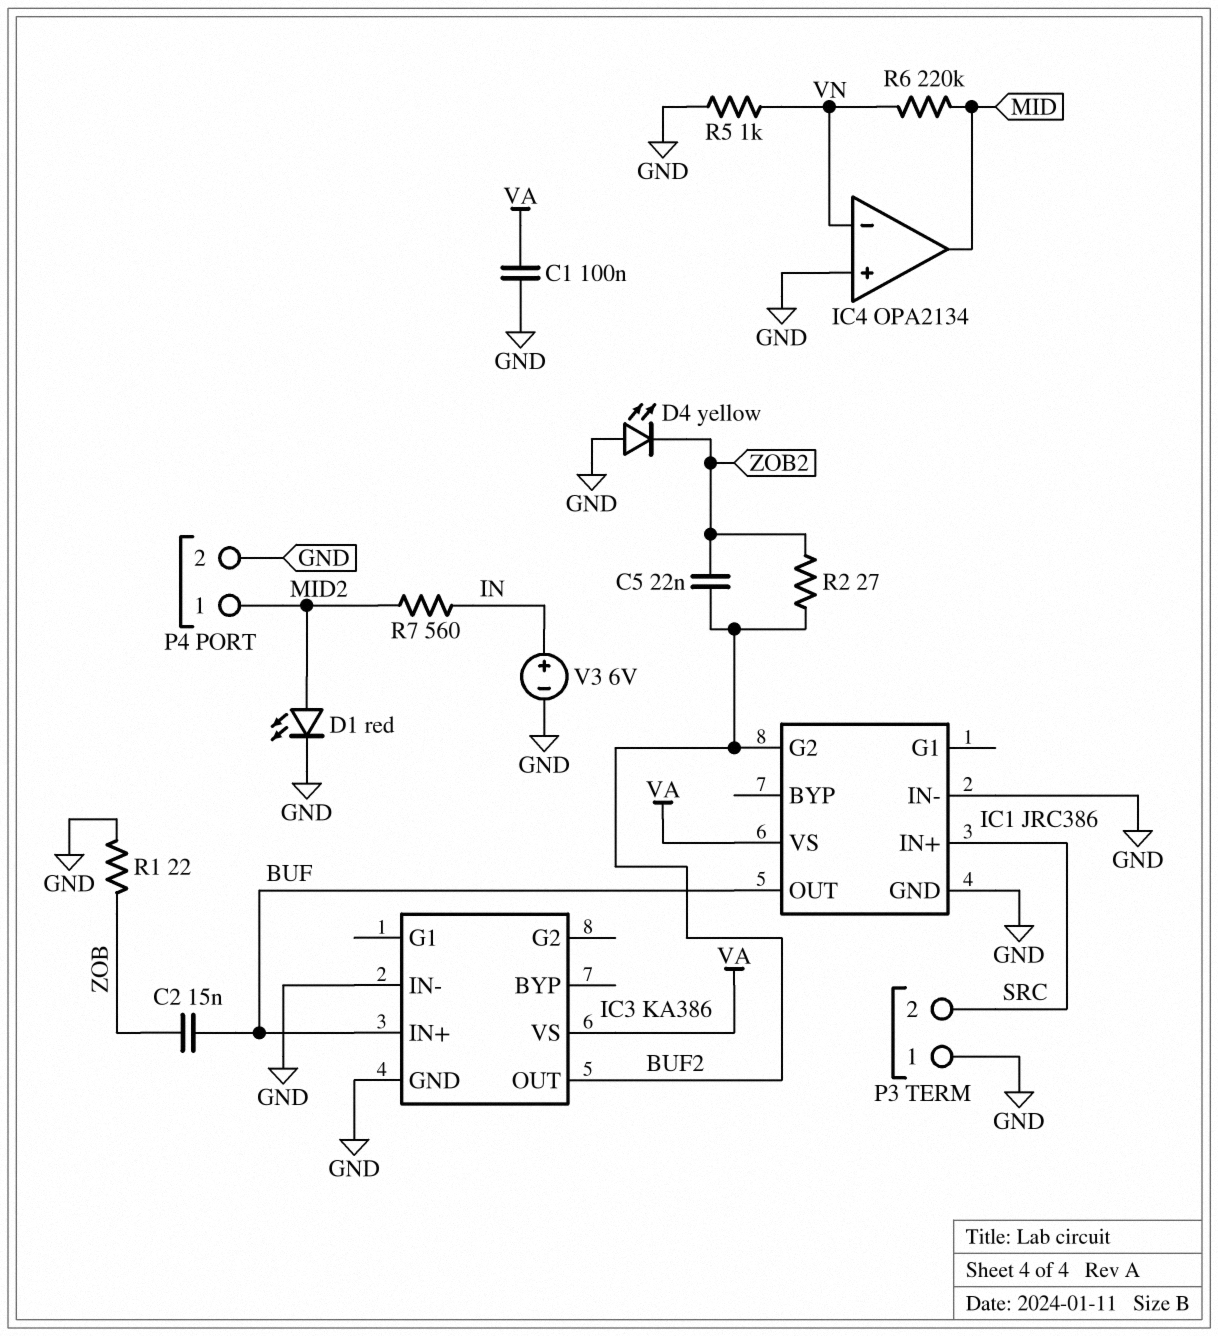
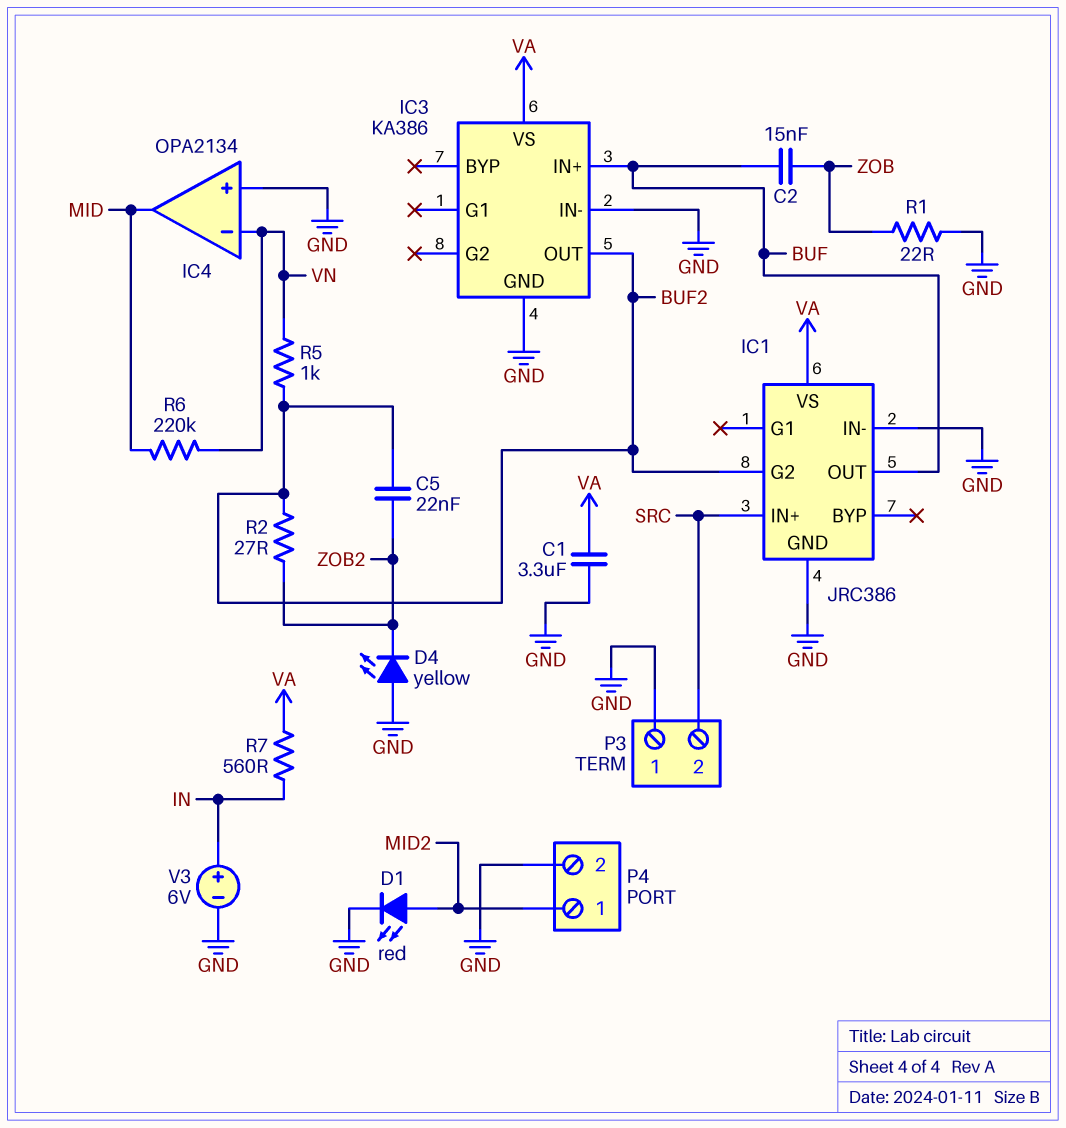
C1: 100nF (GND, VA) -> 3.3uF (GND, VA)
R5: 1k (GND, VN) -> 1k (BUF2, VN)
R7: 560 (IN, MID2) -> 560 (IN, VA)

